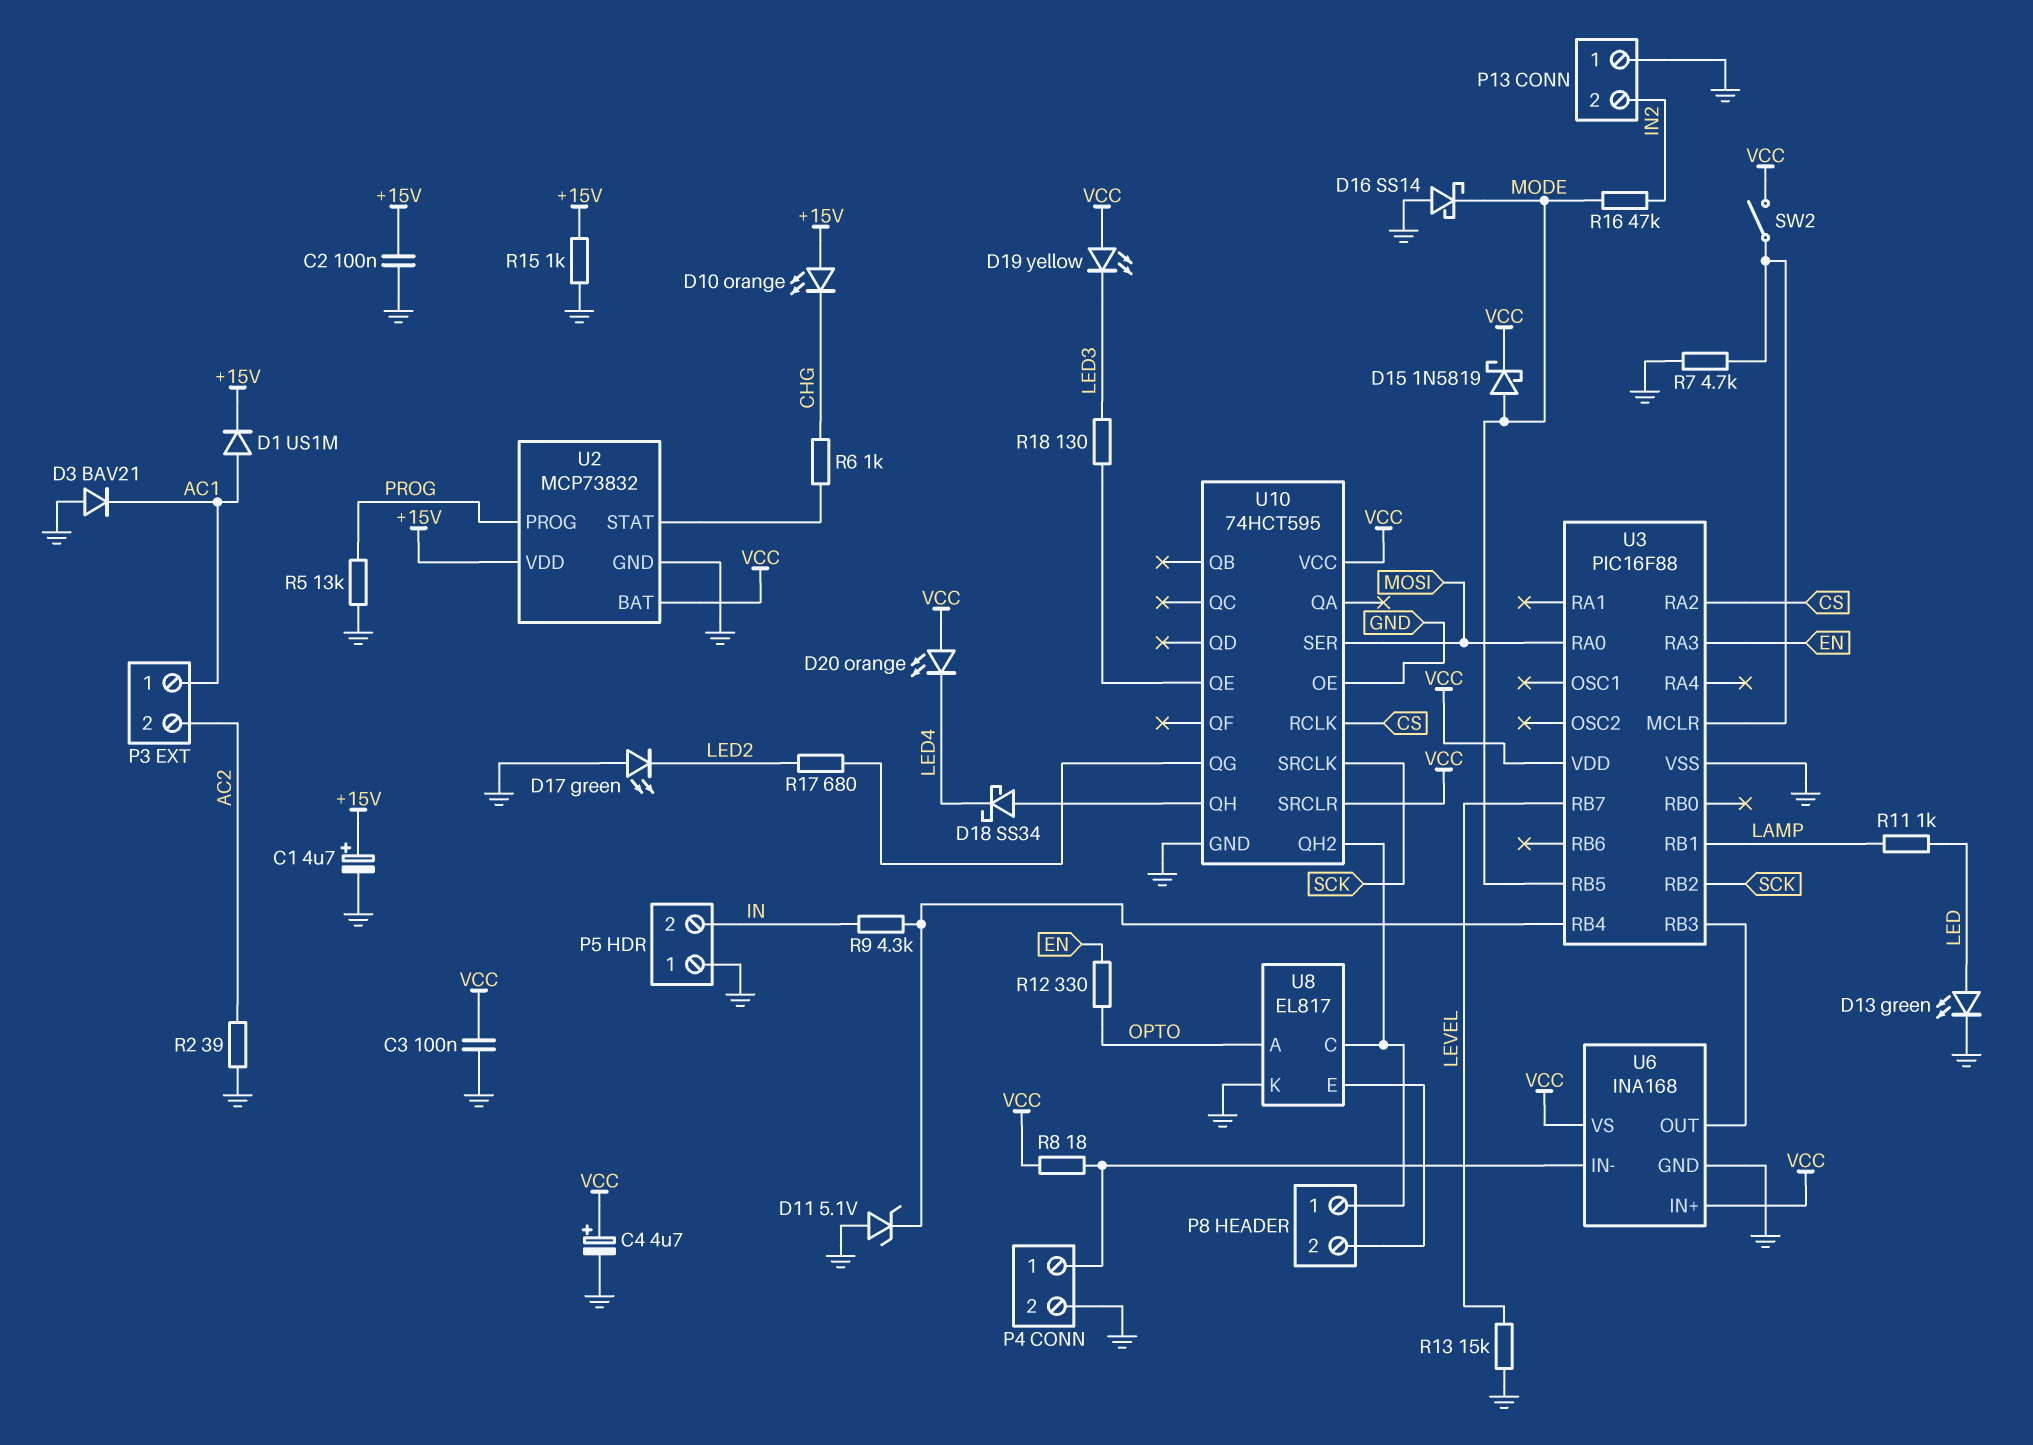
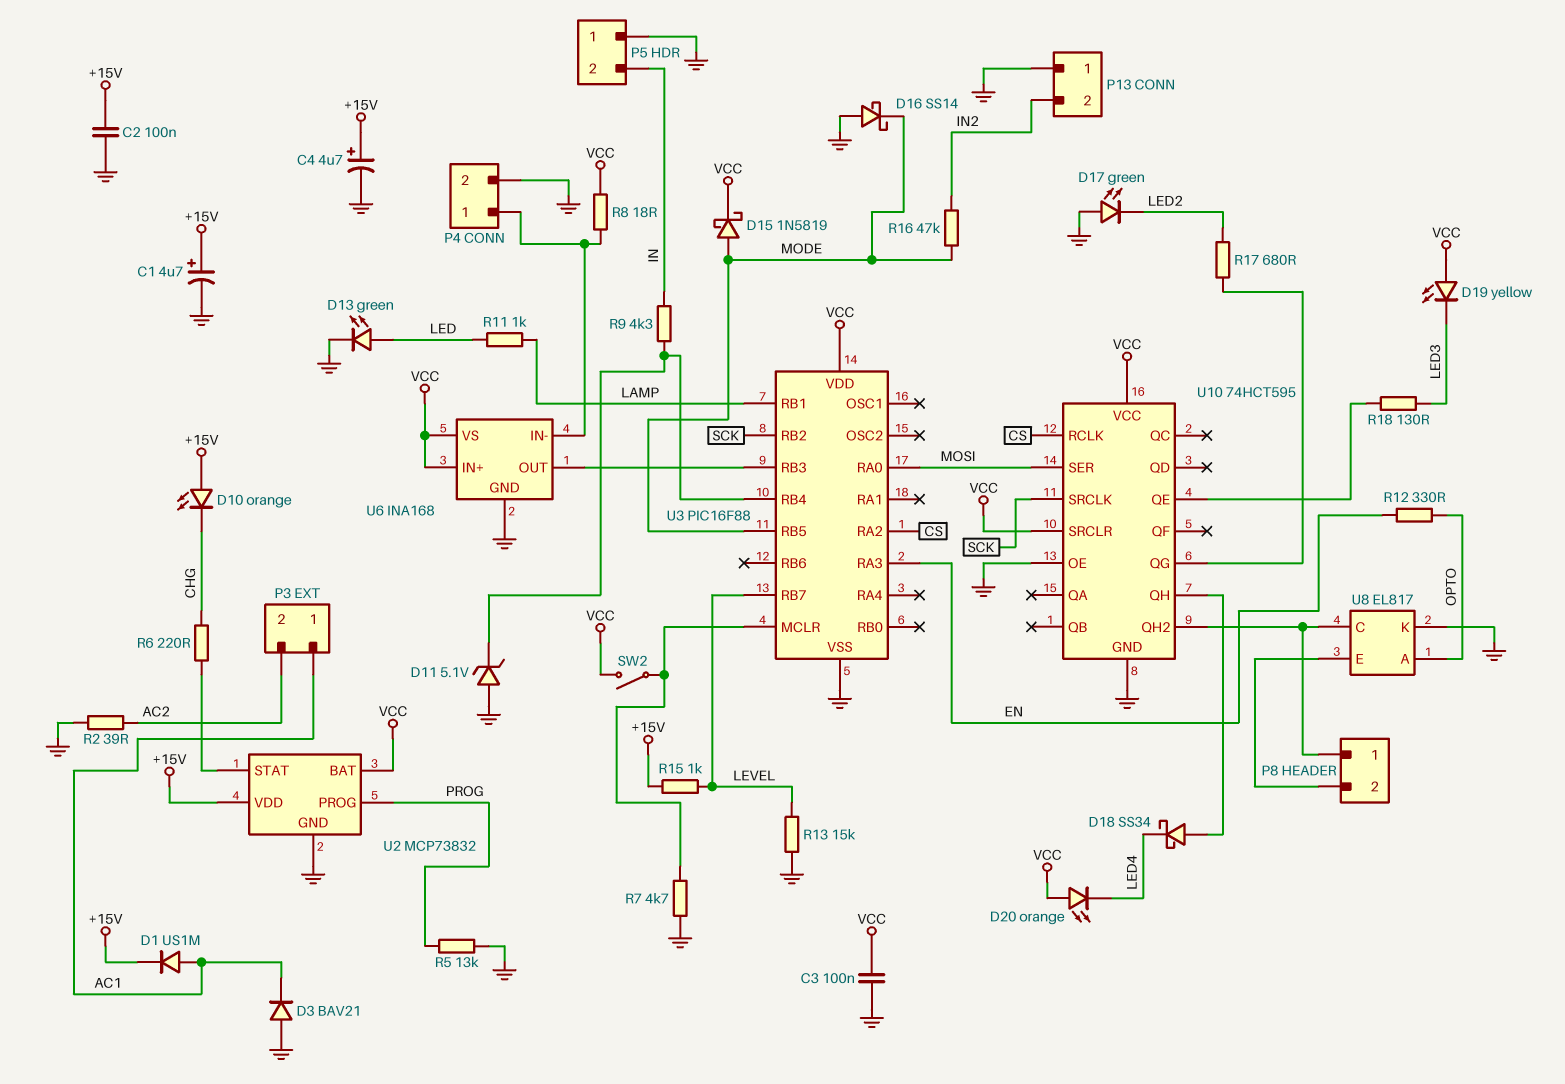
C4: 4.7uF (plus VCC, minus GND) -> 4.7uF (plus +15V, minus GND)
R6: 1k (CHG, U2/STAT) -> 220 (CHG, U2/STAT)
R15: 1k (+15V, GND) -> 1k (+15V, LEVEL)

